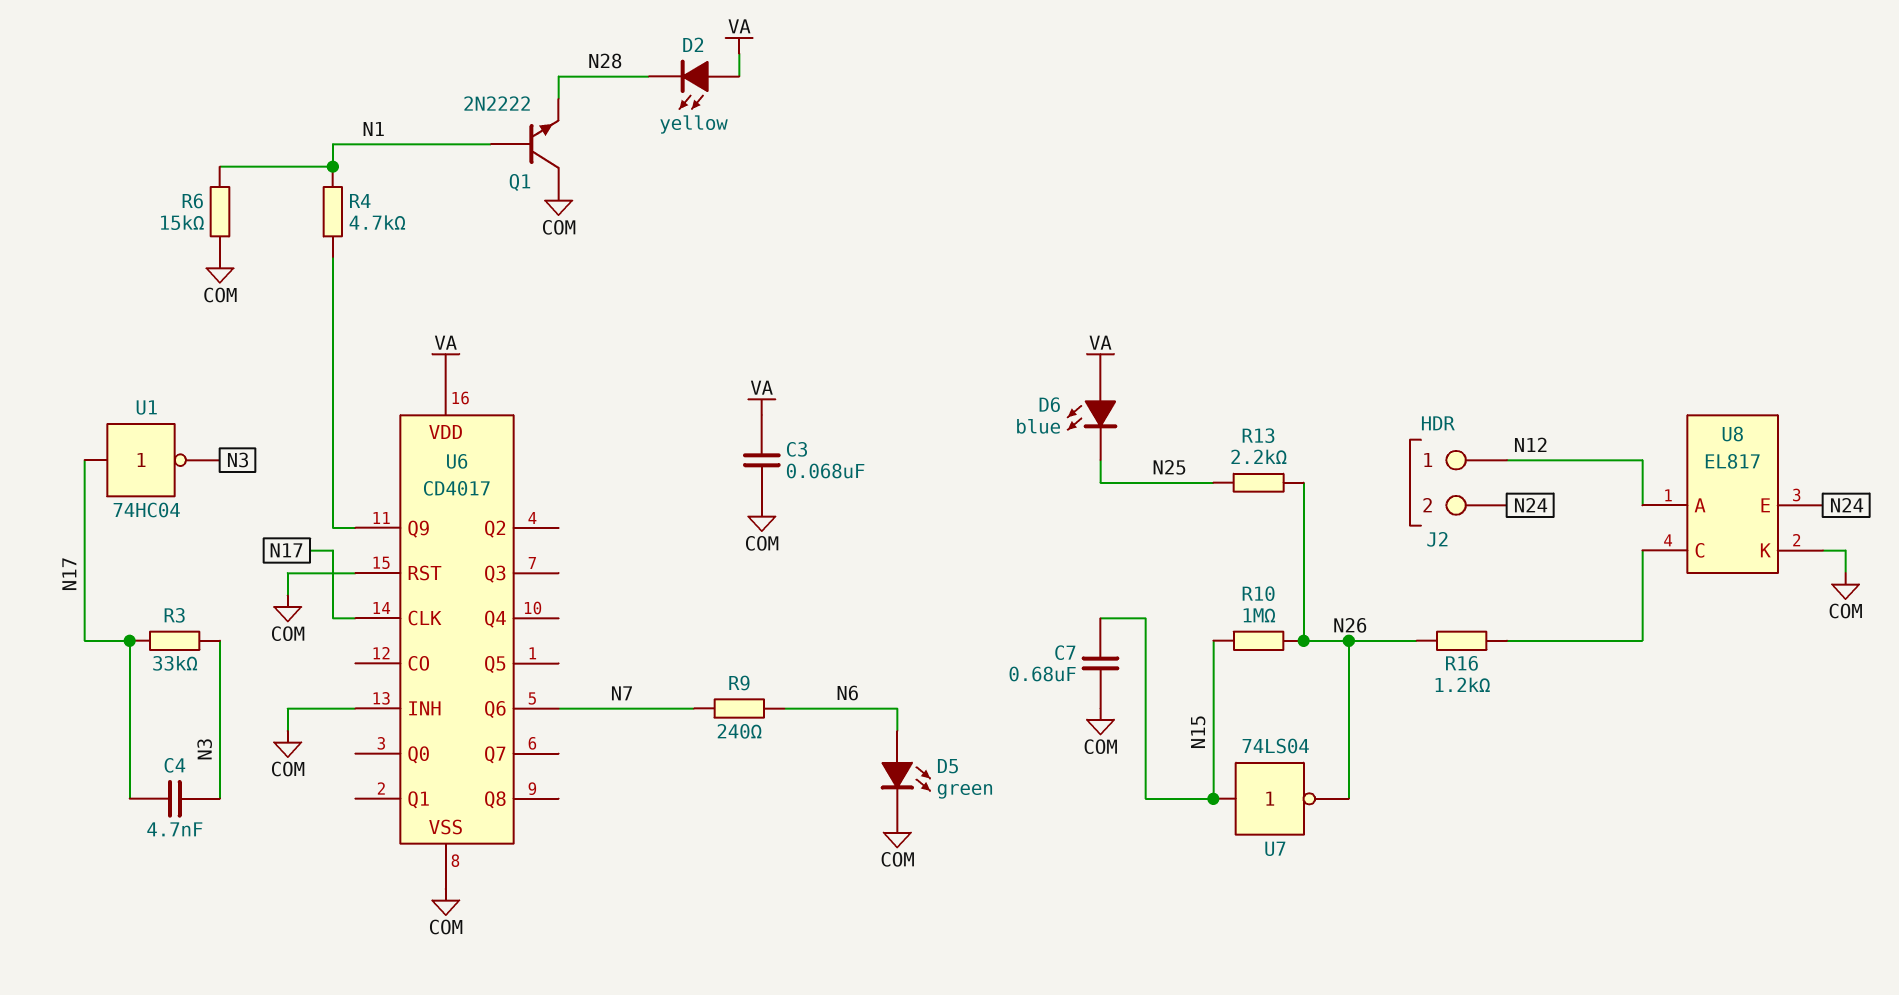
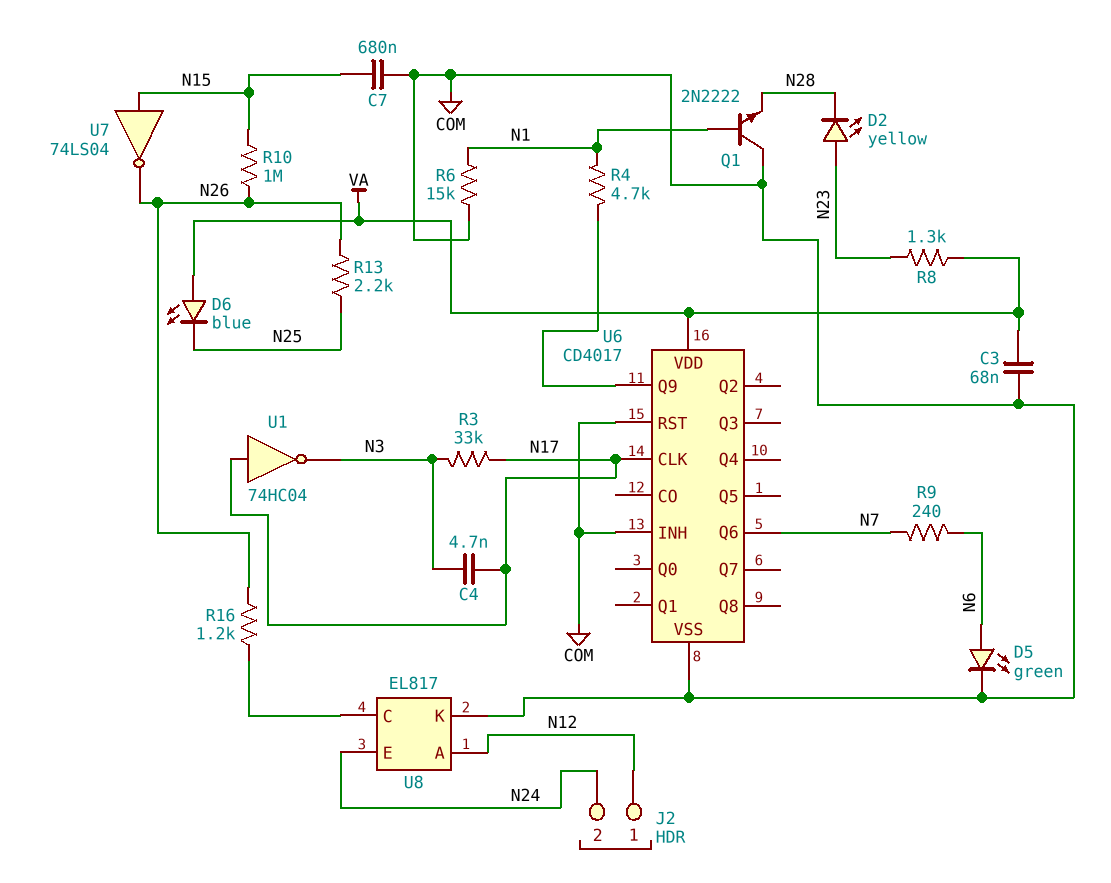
D2: LED yellow (A VA, K N28) -> LED yellow (A N23, K N28)
R8: none -> 1.3k (N23, VA)

